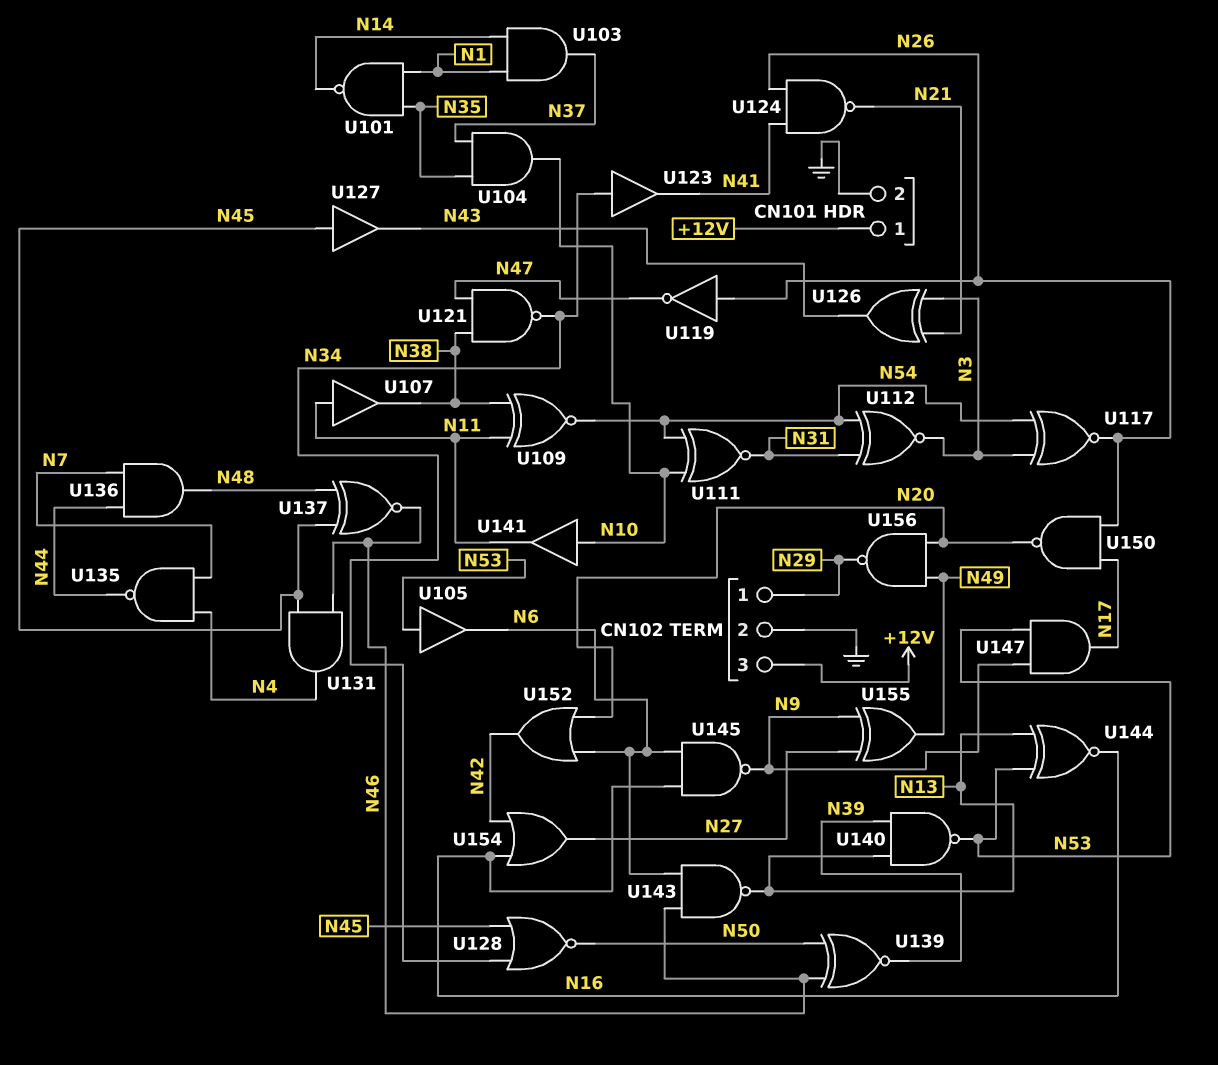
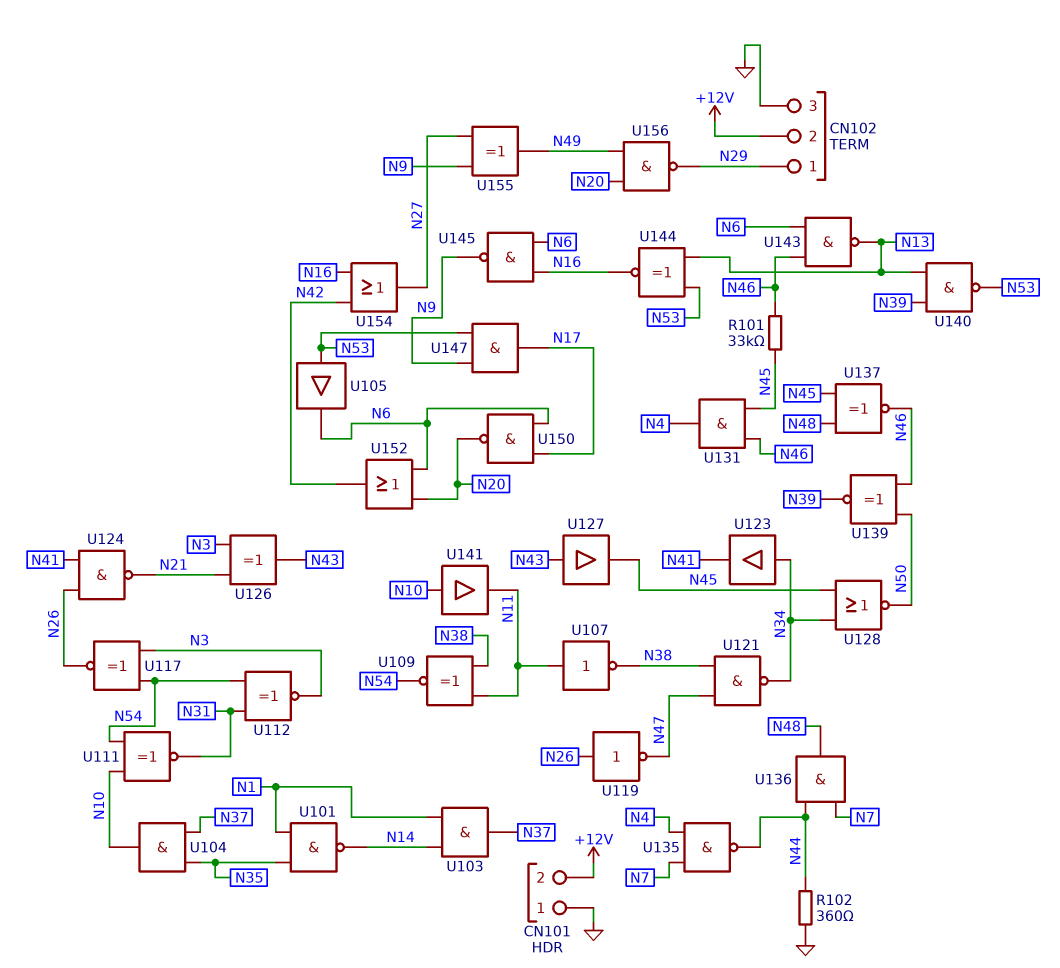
CN101 pin 1: +12V -> GND
CN101 pin 2: GND -> +12V
CN102 pin 2: GND -> +12V
CN102 pin 3: +12V -> GND
R101: none -> 33k (N45, N46)
R102: none -> 360 (GND, N44)
U107: buffer (in N11, out N38) -> NOT (in N11, out N38)
U127: buffer (in N45, out N43) -> buffer (in N43, out N45)
U150: NAND (in N17, in N26, out N20) -> NAND (in N6, in N17, out N20)

